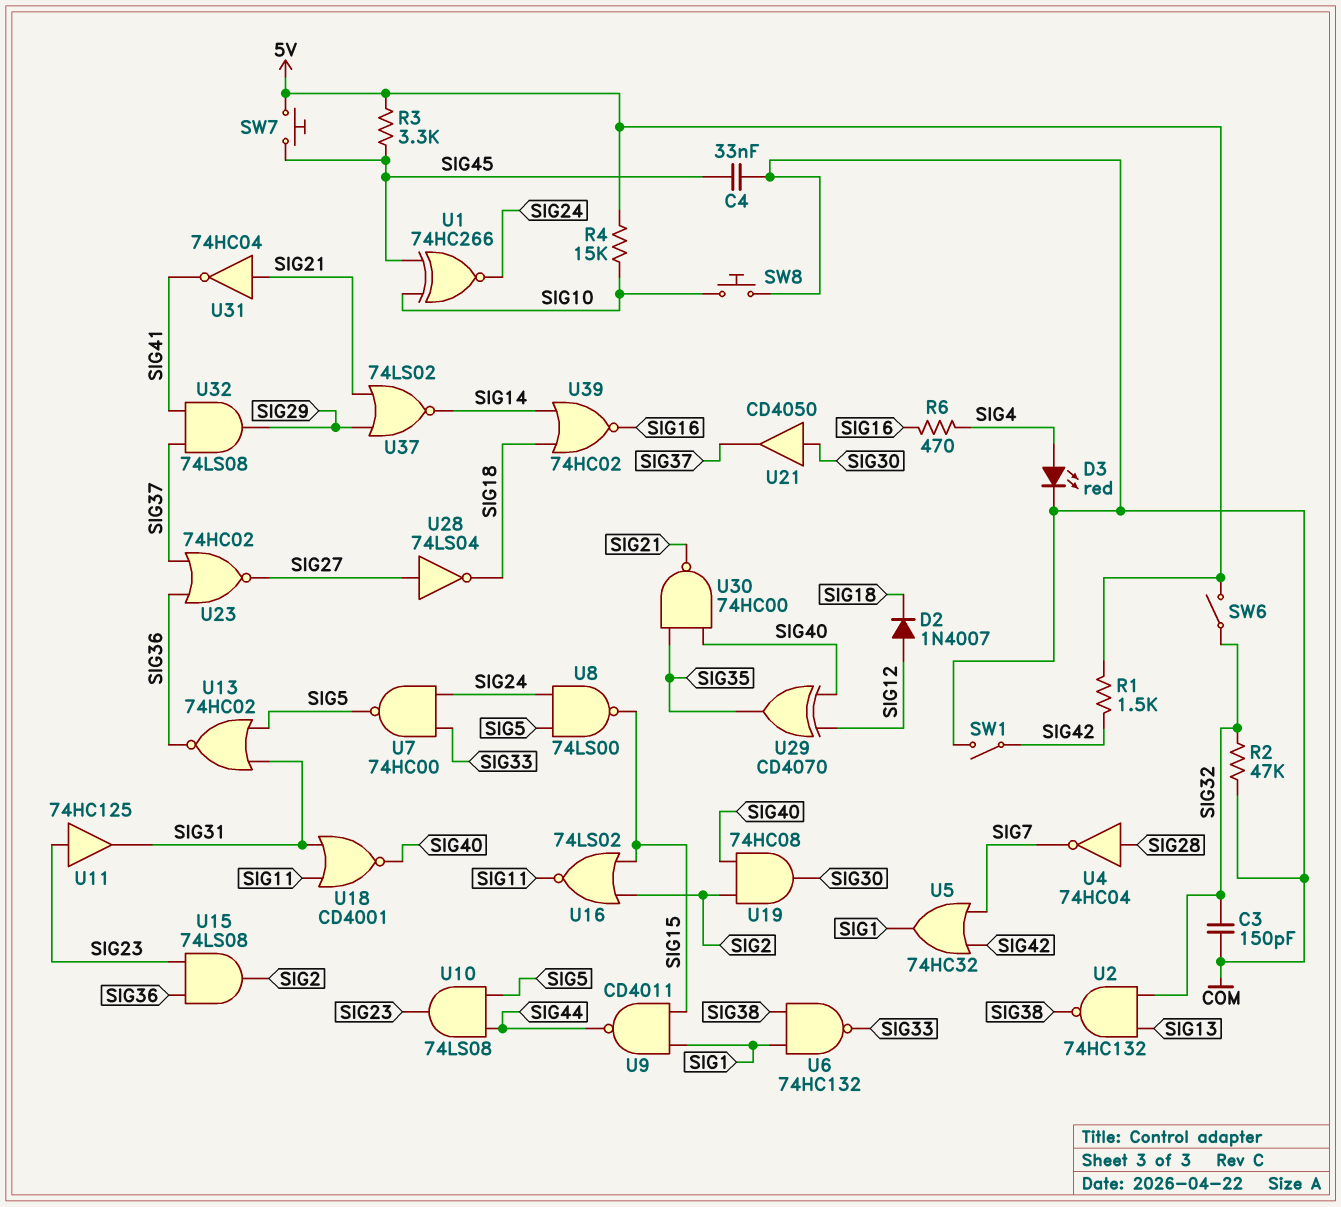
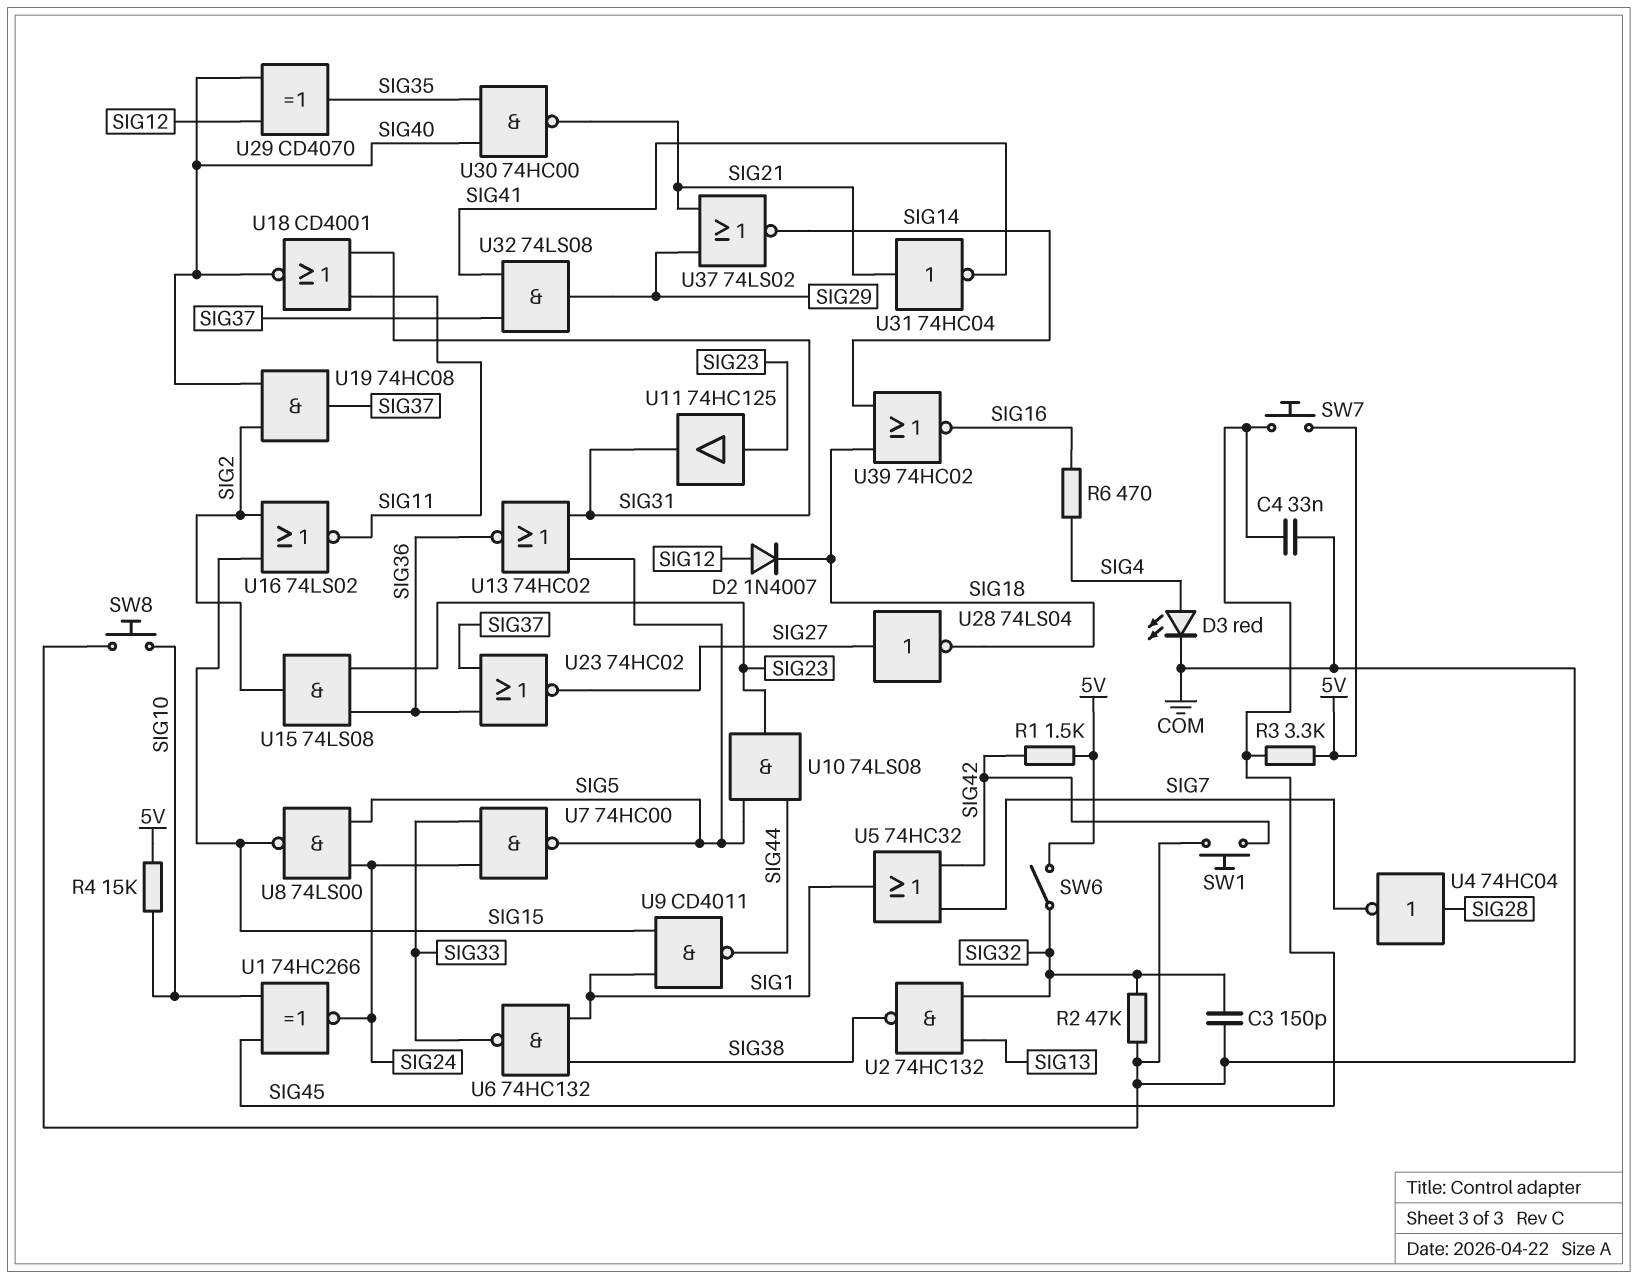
SW1: switch (COM, SIG42) -> button (COM, SIG42)
U19: AND 74HC08 (in SIG2, in SIG40, out SIG30) -> AND 74HC08 (in SIG2, in SIG40, out SIG37)
U21: buffer CD4050 (in SIG30, out SIG37) -> none

